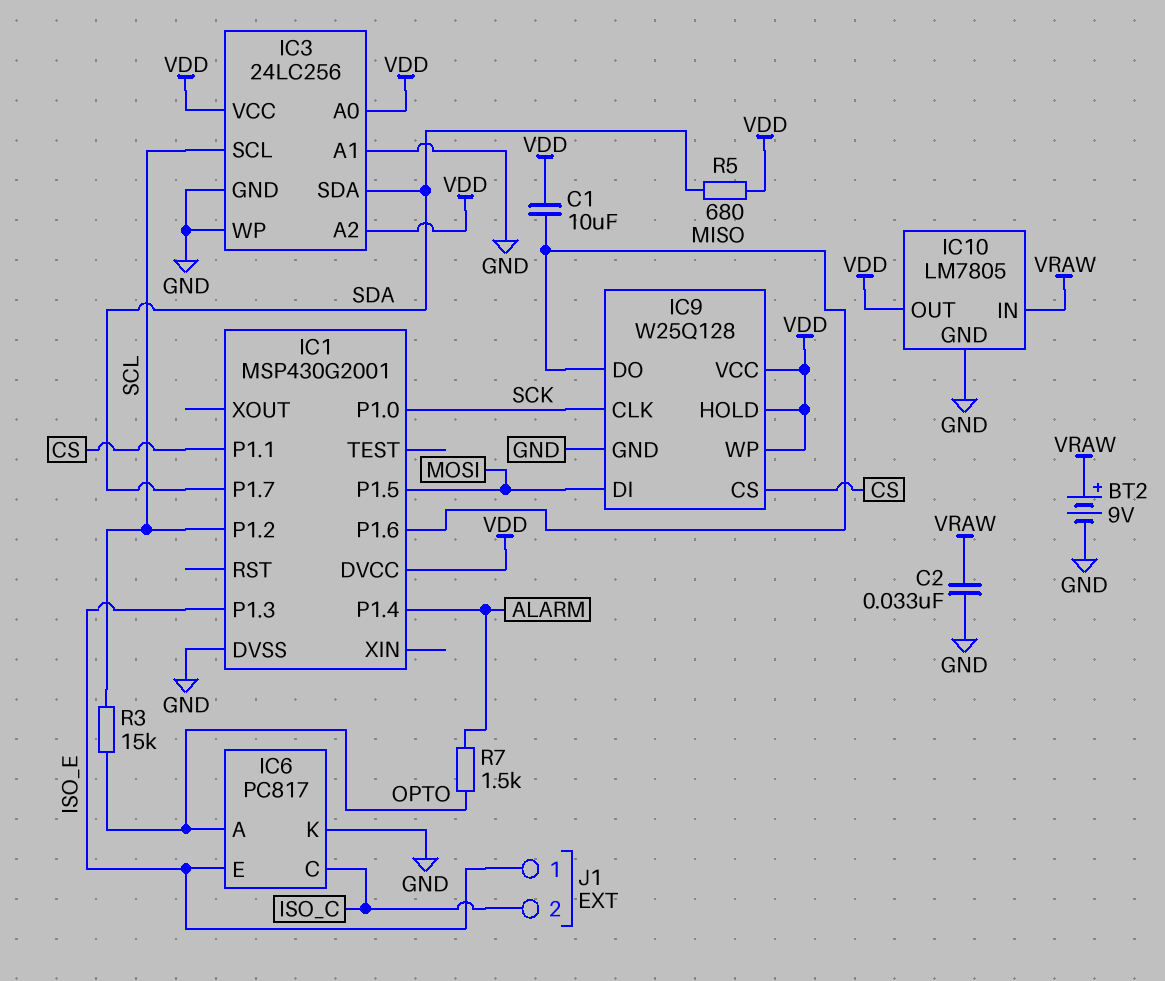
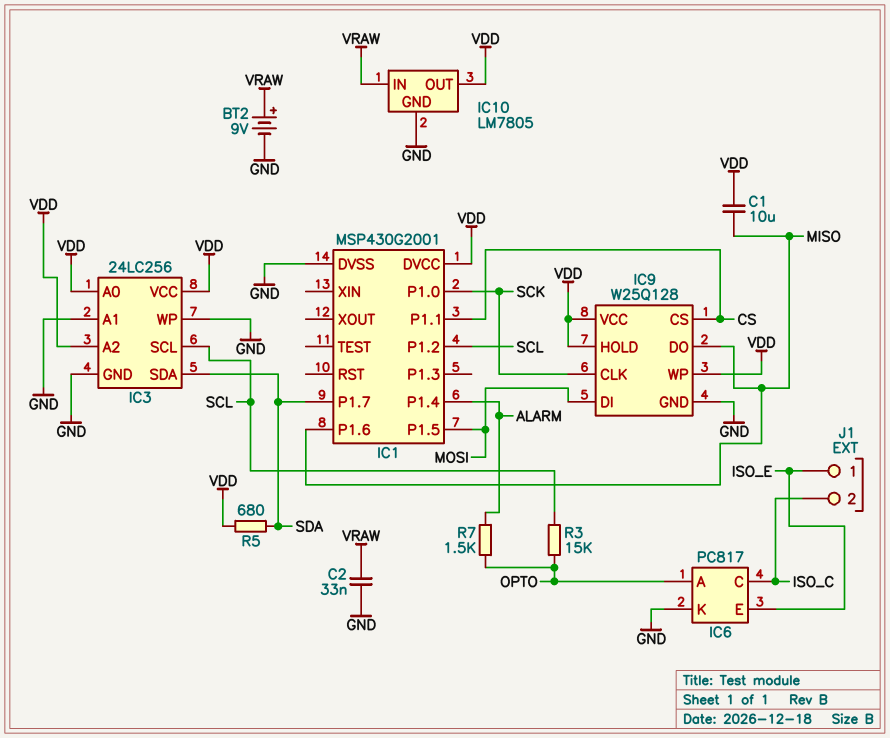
IC1 pin P1.3: ISO_E -> none

